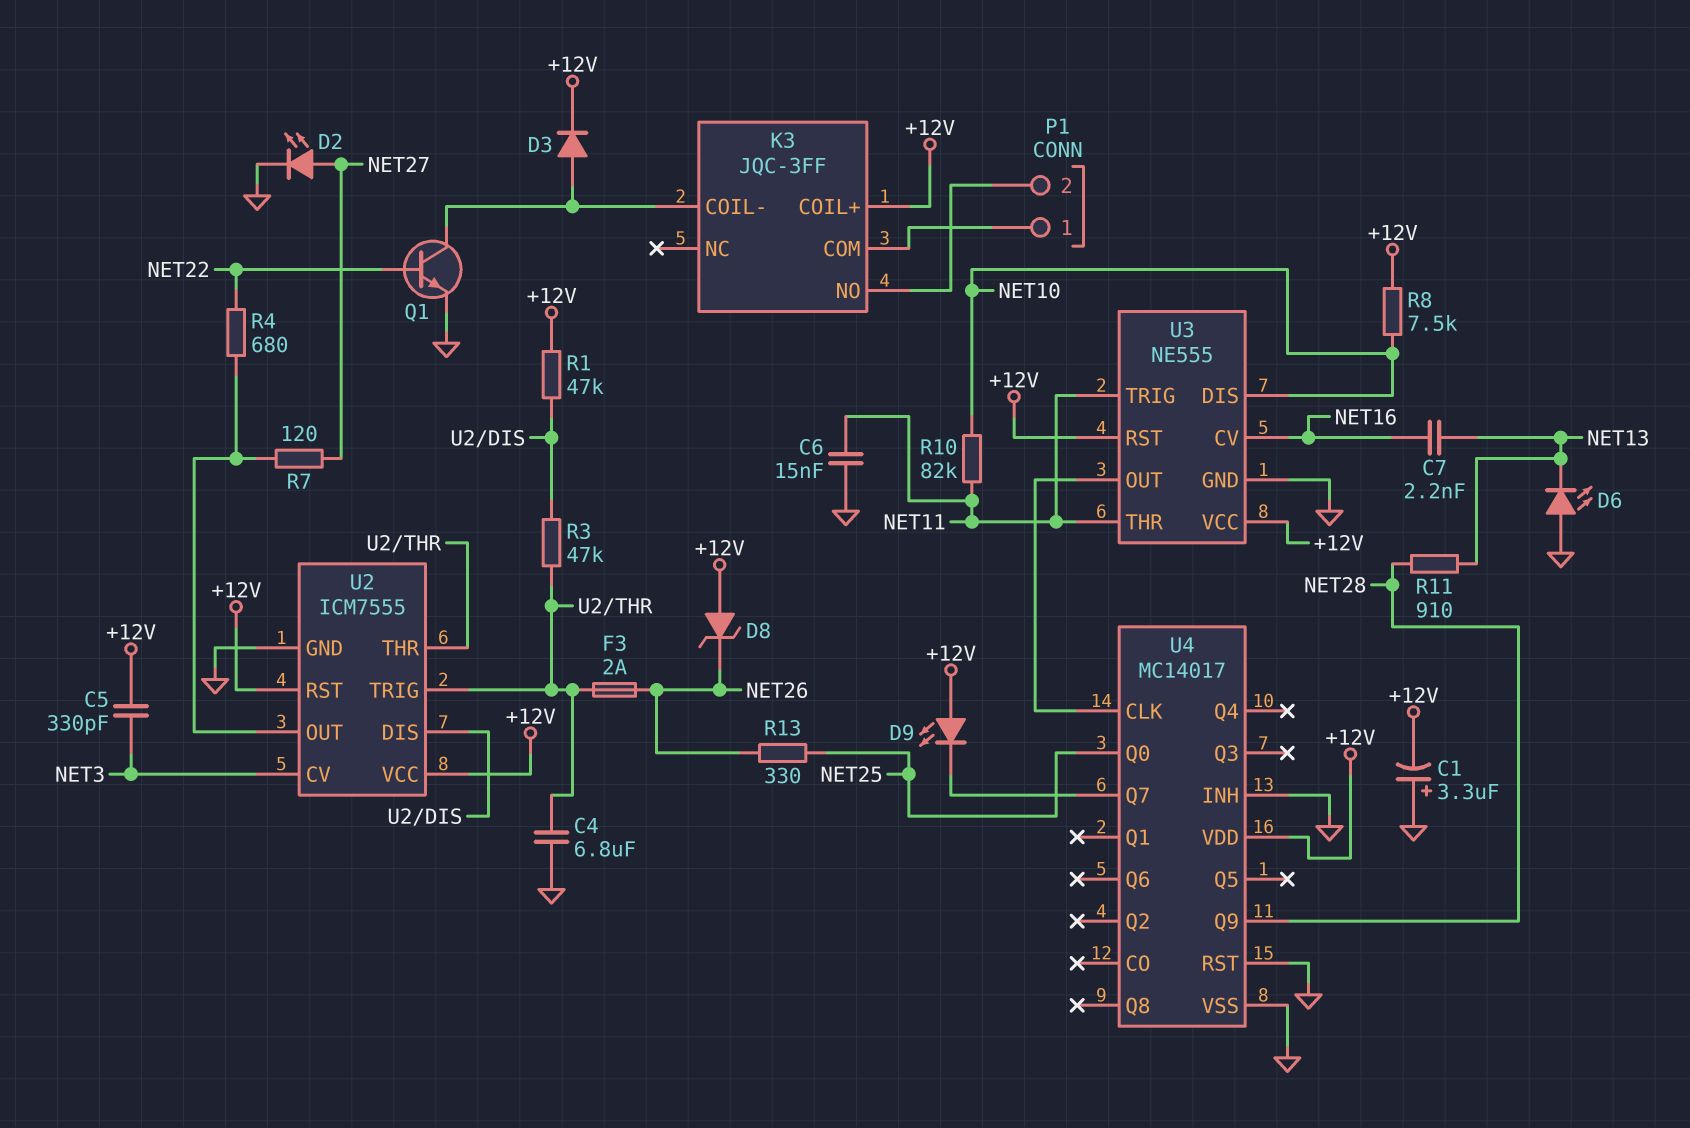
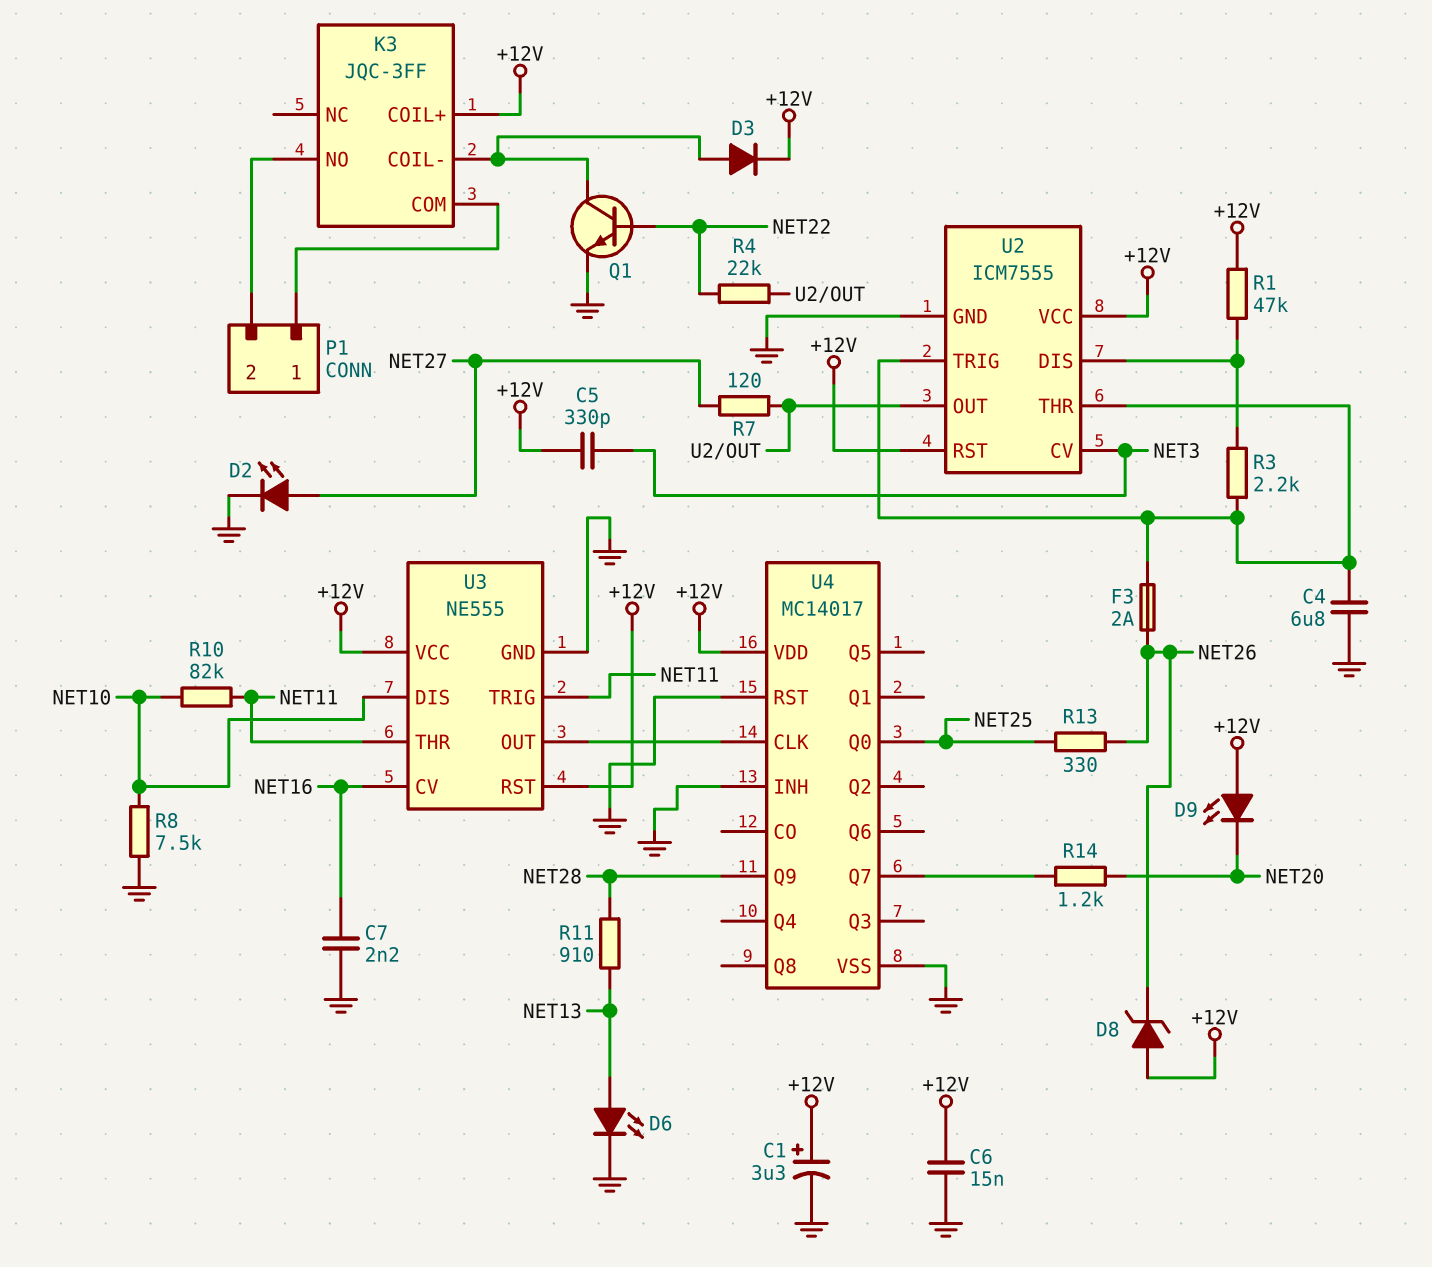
C1: 3.3uF (plus GND, minus +12V) -> 3.3uF (plus +12V, minus GND)
C6: 15nF (GND, NET11) -> 15nF (+12V, GND)
C7: 2.2nF (NET13, NET16) -> 2.2nF (GND, NET16)
D6: LED (A GND, K NET13) -> LED (A NET13, K GND)
D9: LED (A +12V, K U4/Q7) -> LED (A +12V, K NET20)
R3: 47k (U2/DIS, U2/THR) -> 2.2k (U2/DIS, U2/THR)
R4: 680 (NET22, U2/OUT) -> 22k (NET22, U2/OUT)
R8: 7.5k (+12V, NET10) -> 7.5k (GND, NET10)
R14: none -> 1.2k (NET20, U4/Q7)

